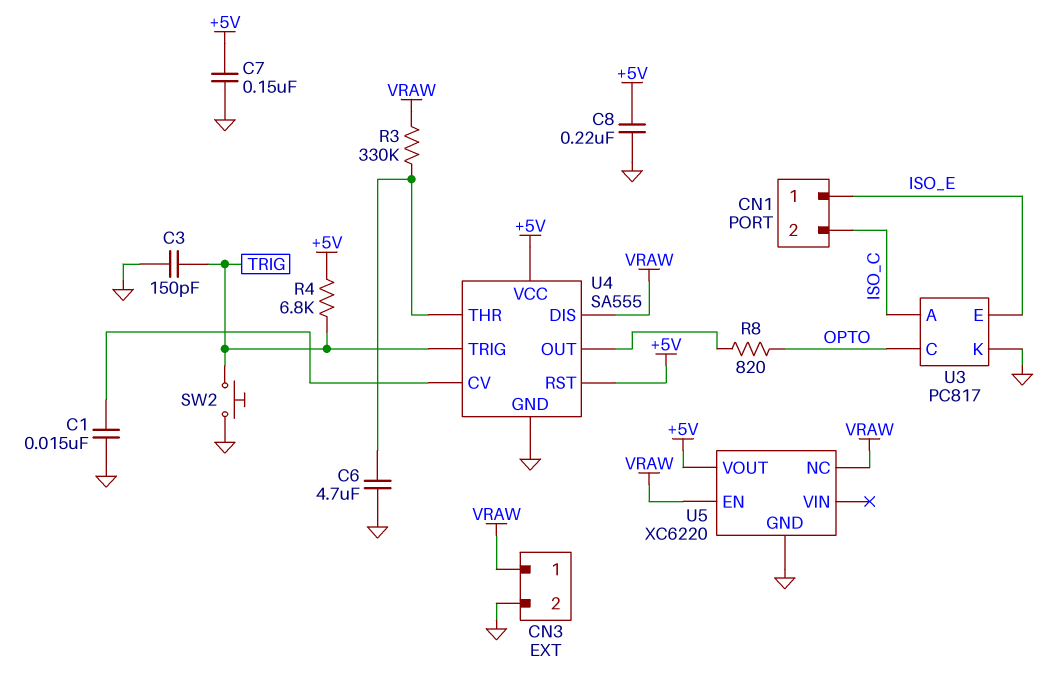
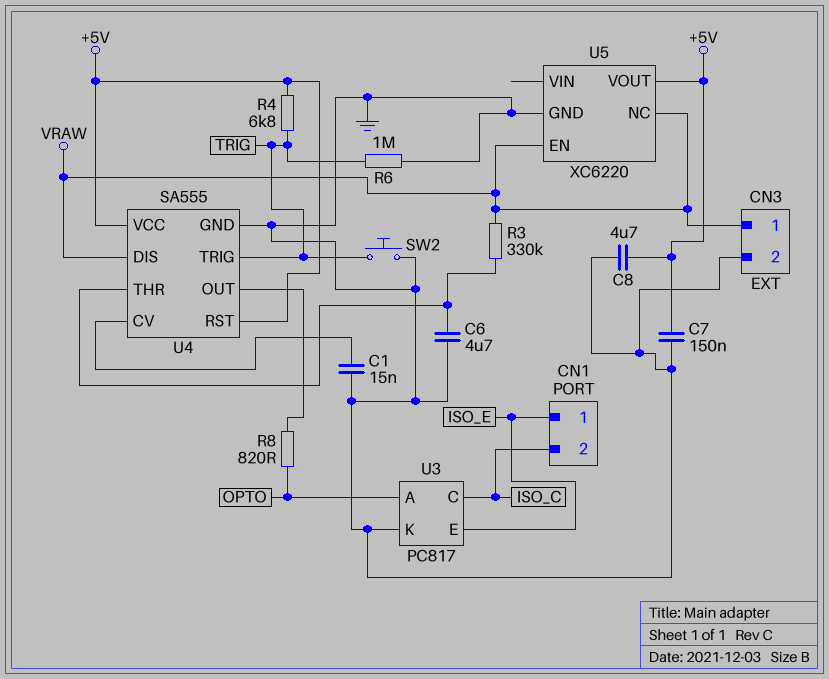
C3: 150pF (GND, TRIG) -> none
C8: 220nF (+5V, GND) -> 4.7uF (+5V, GND)
R6: none -> 1M (GND, TRIG)
U3 pin A: ISO_C -> OPTO
U3 pin C: OPTO -> ISO_C

